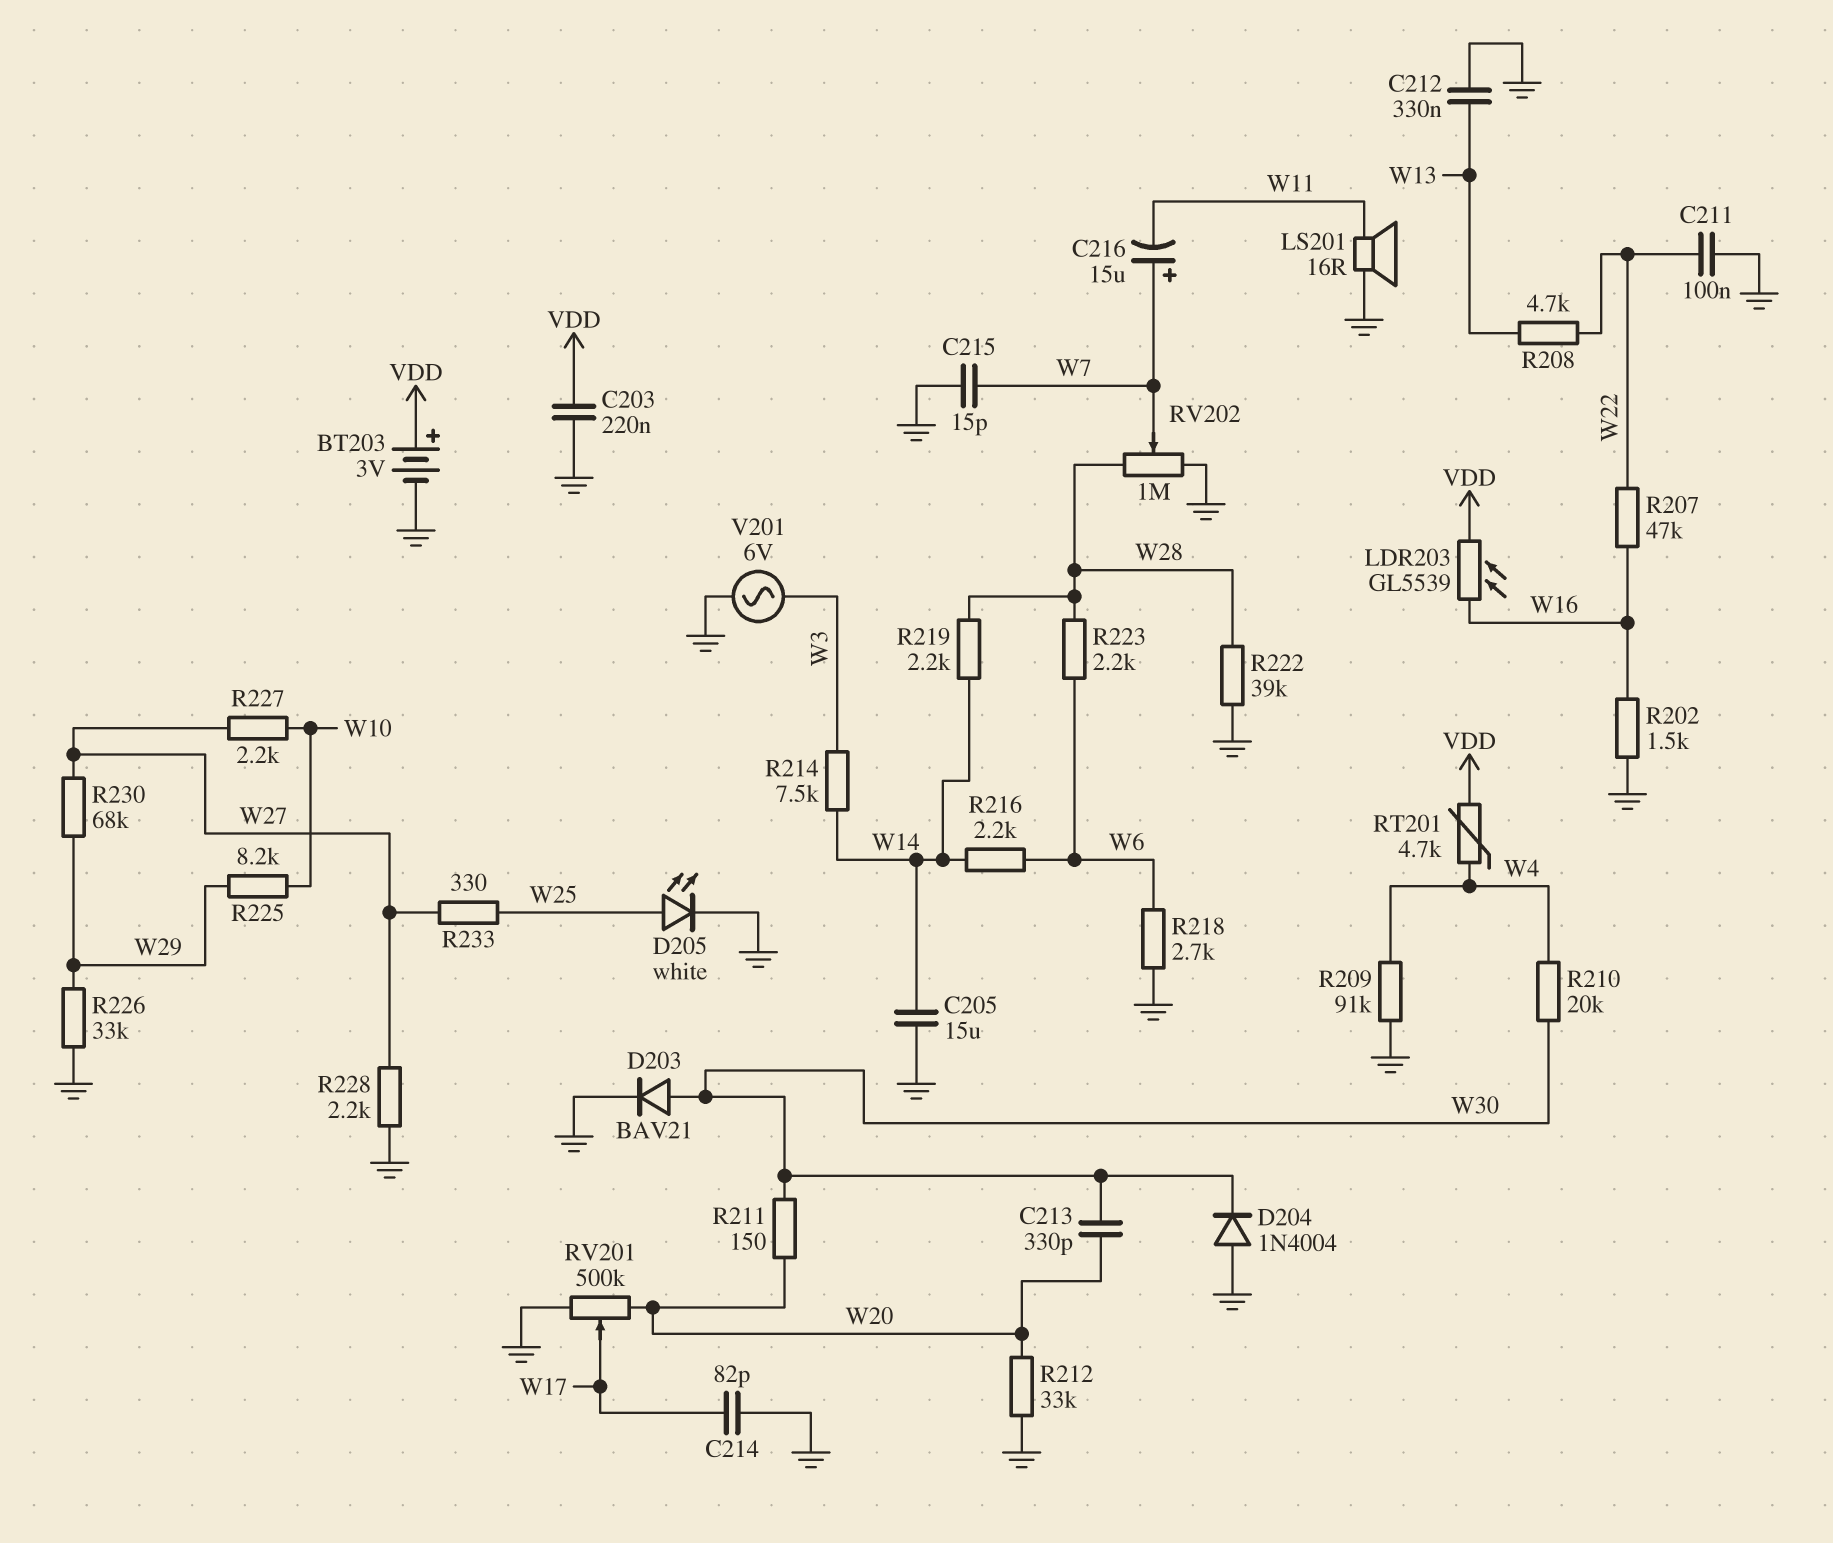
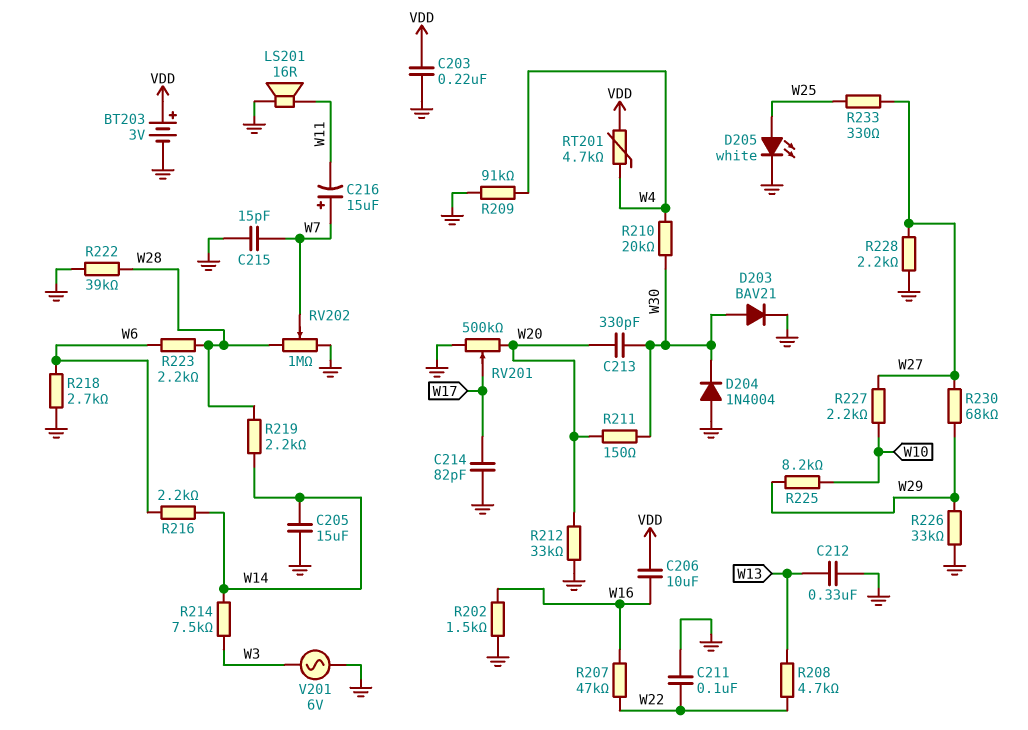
C206: none -> 10uF (VDD, W16)
LDR203: GL5539 (VDD, W16) -> none

